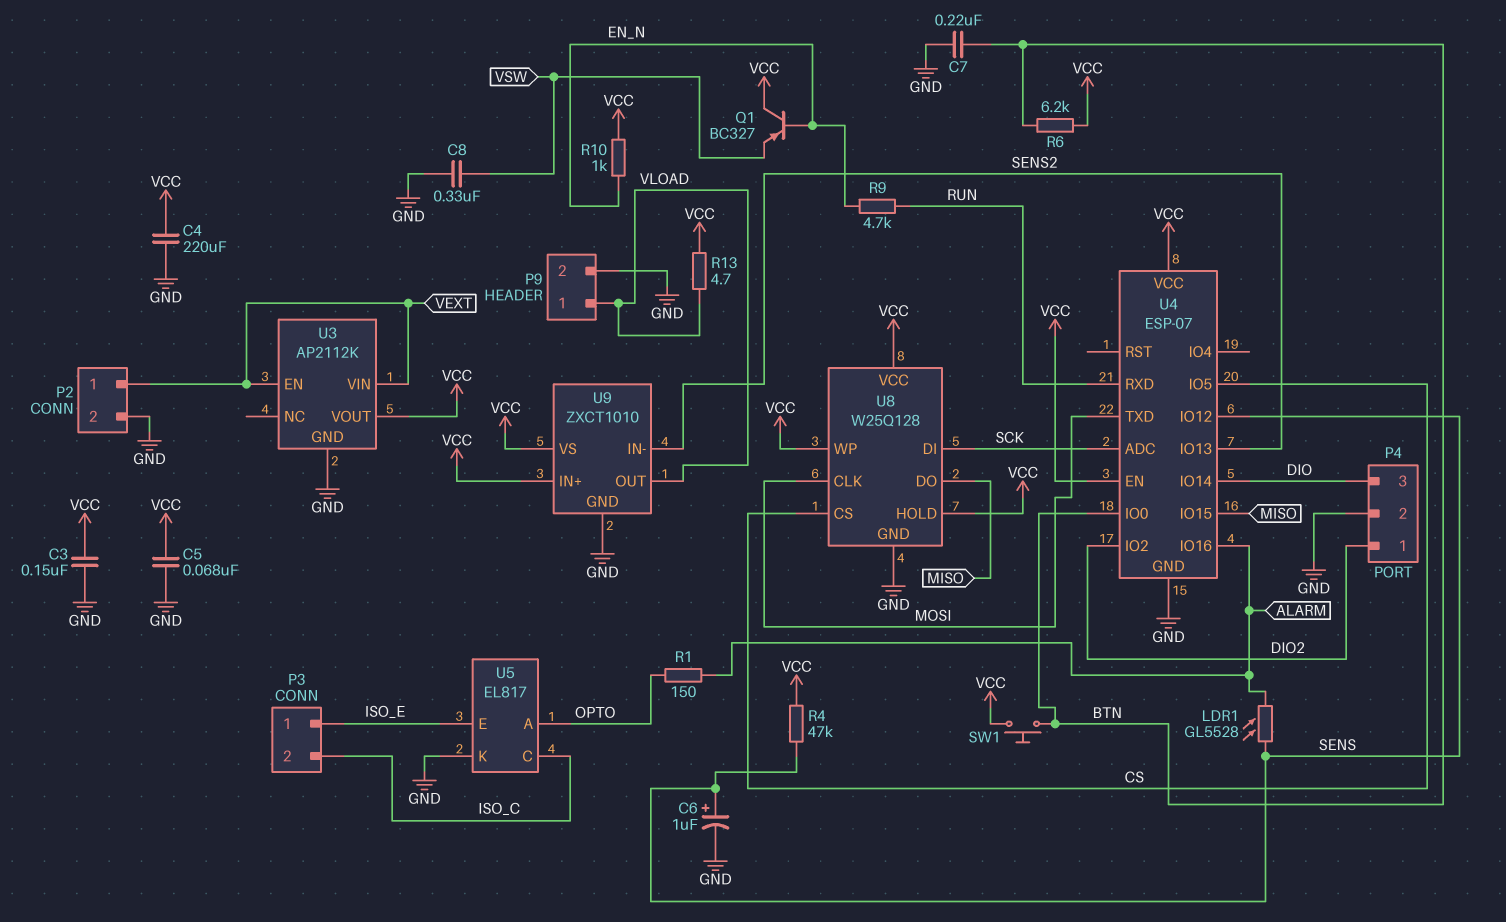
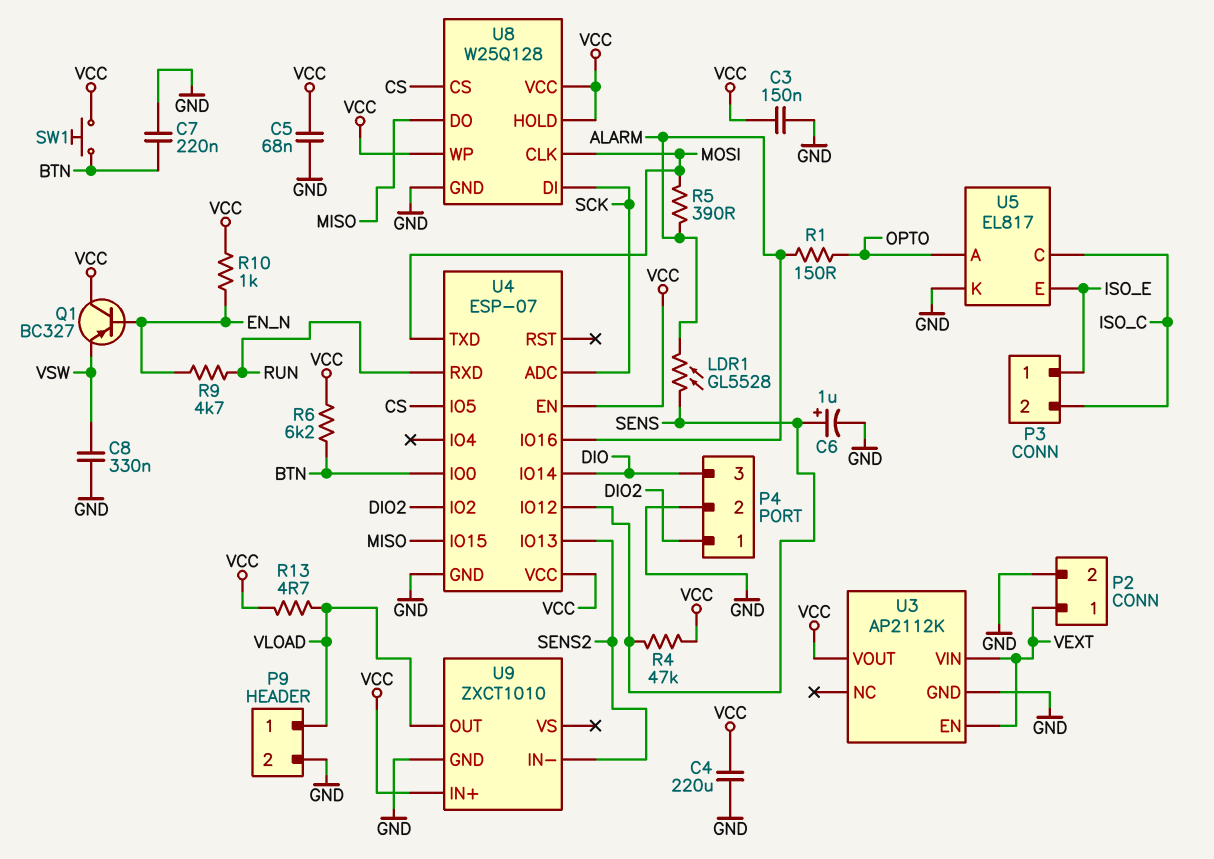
R5: none -> 390 (ALARM, MOSI)
U9 pin VS: VCC -> none

